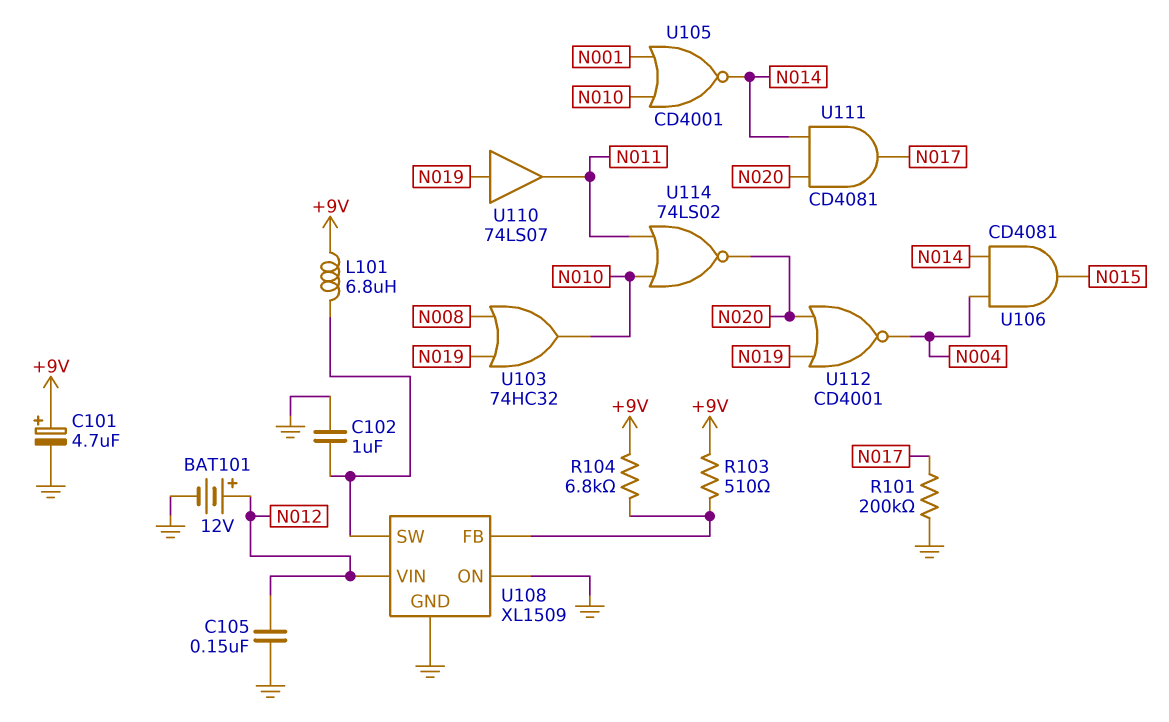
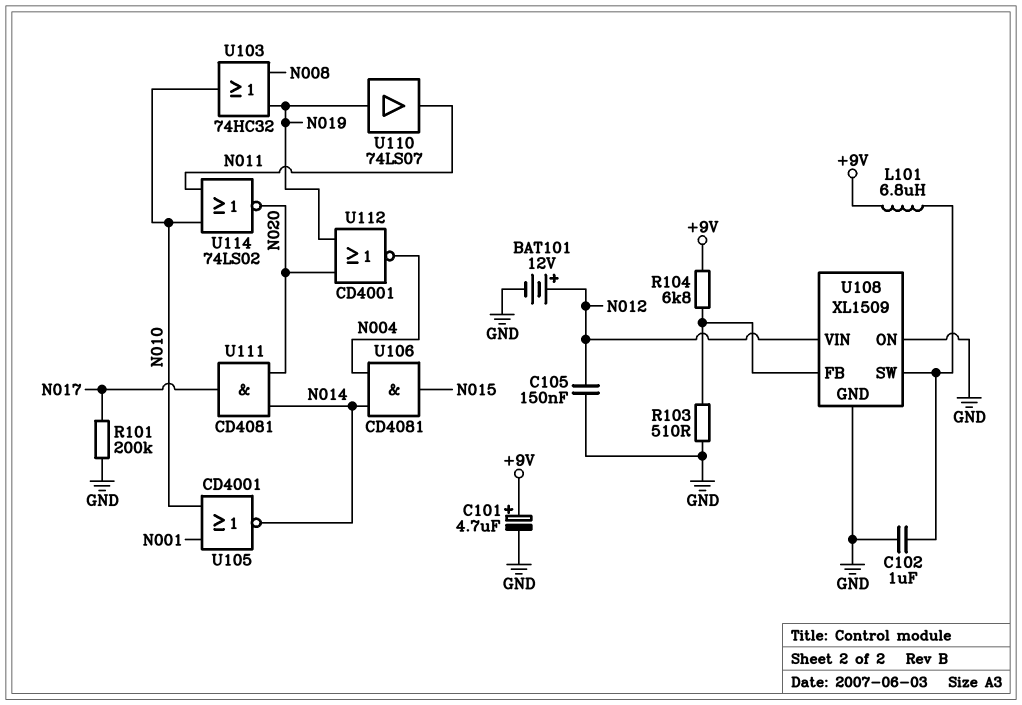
R103: 510 (+9V, U108/FB) -> 510 (GND, U108/FB)

